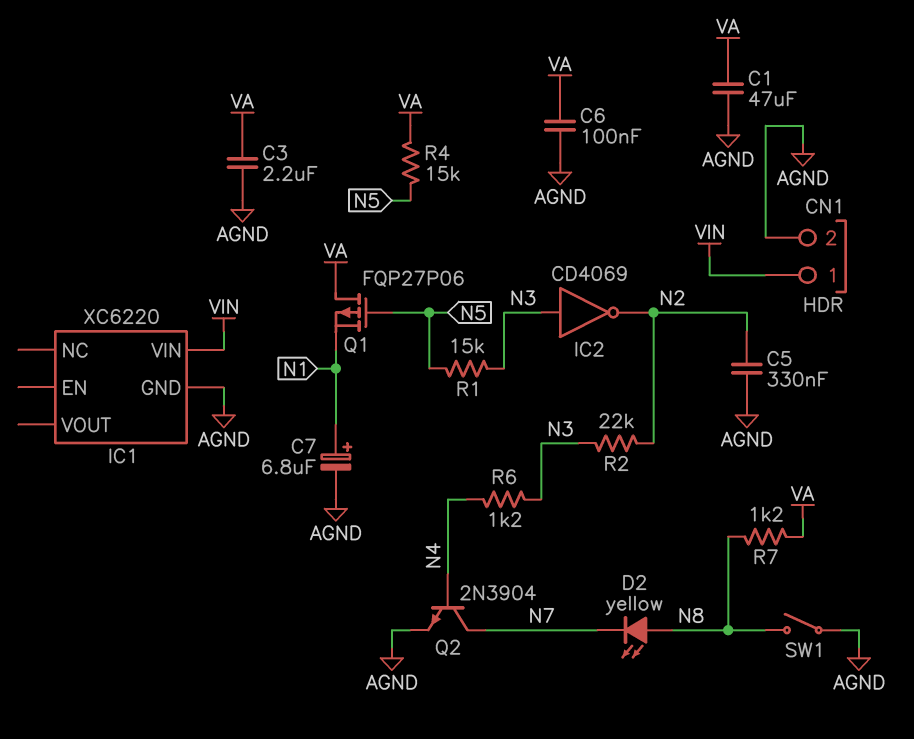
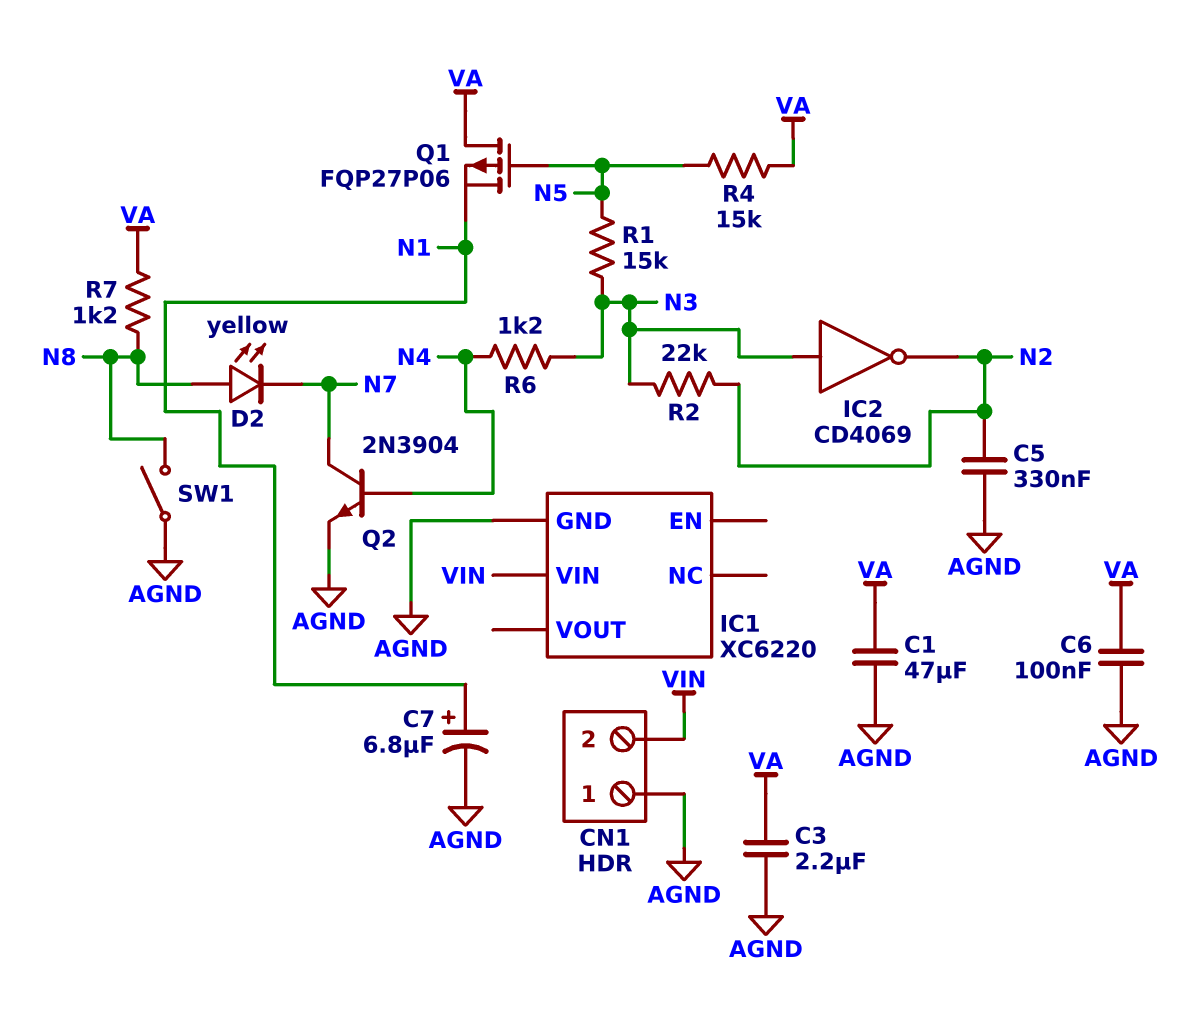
CN1 pin 1: VIN -> AGND
CN1 pin 2: AGND -> VIN

